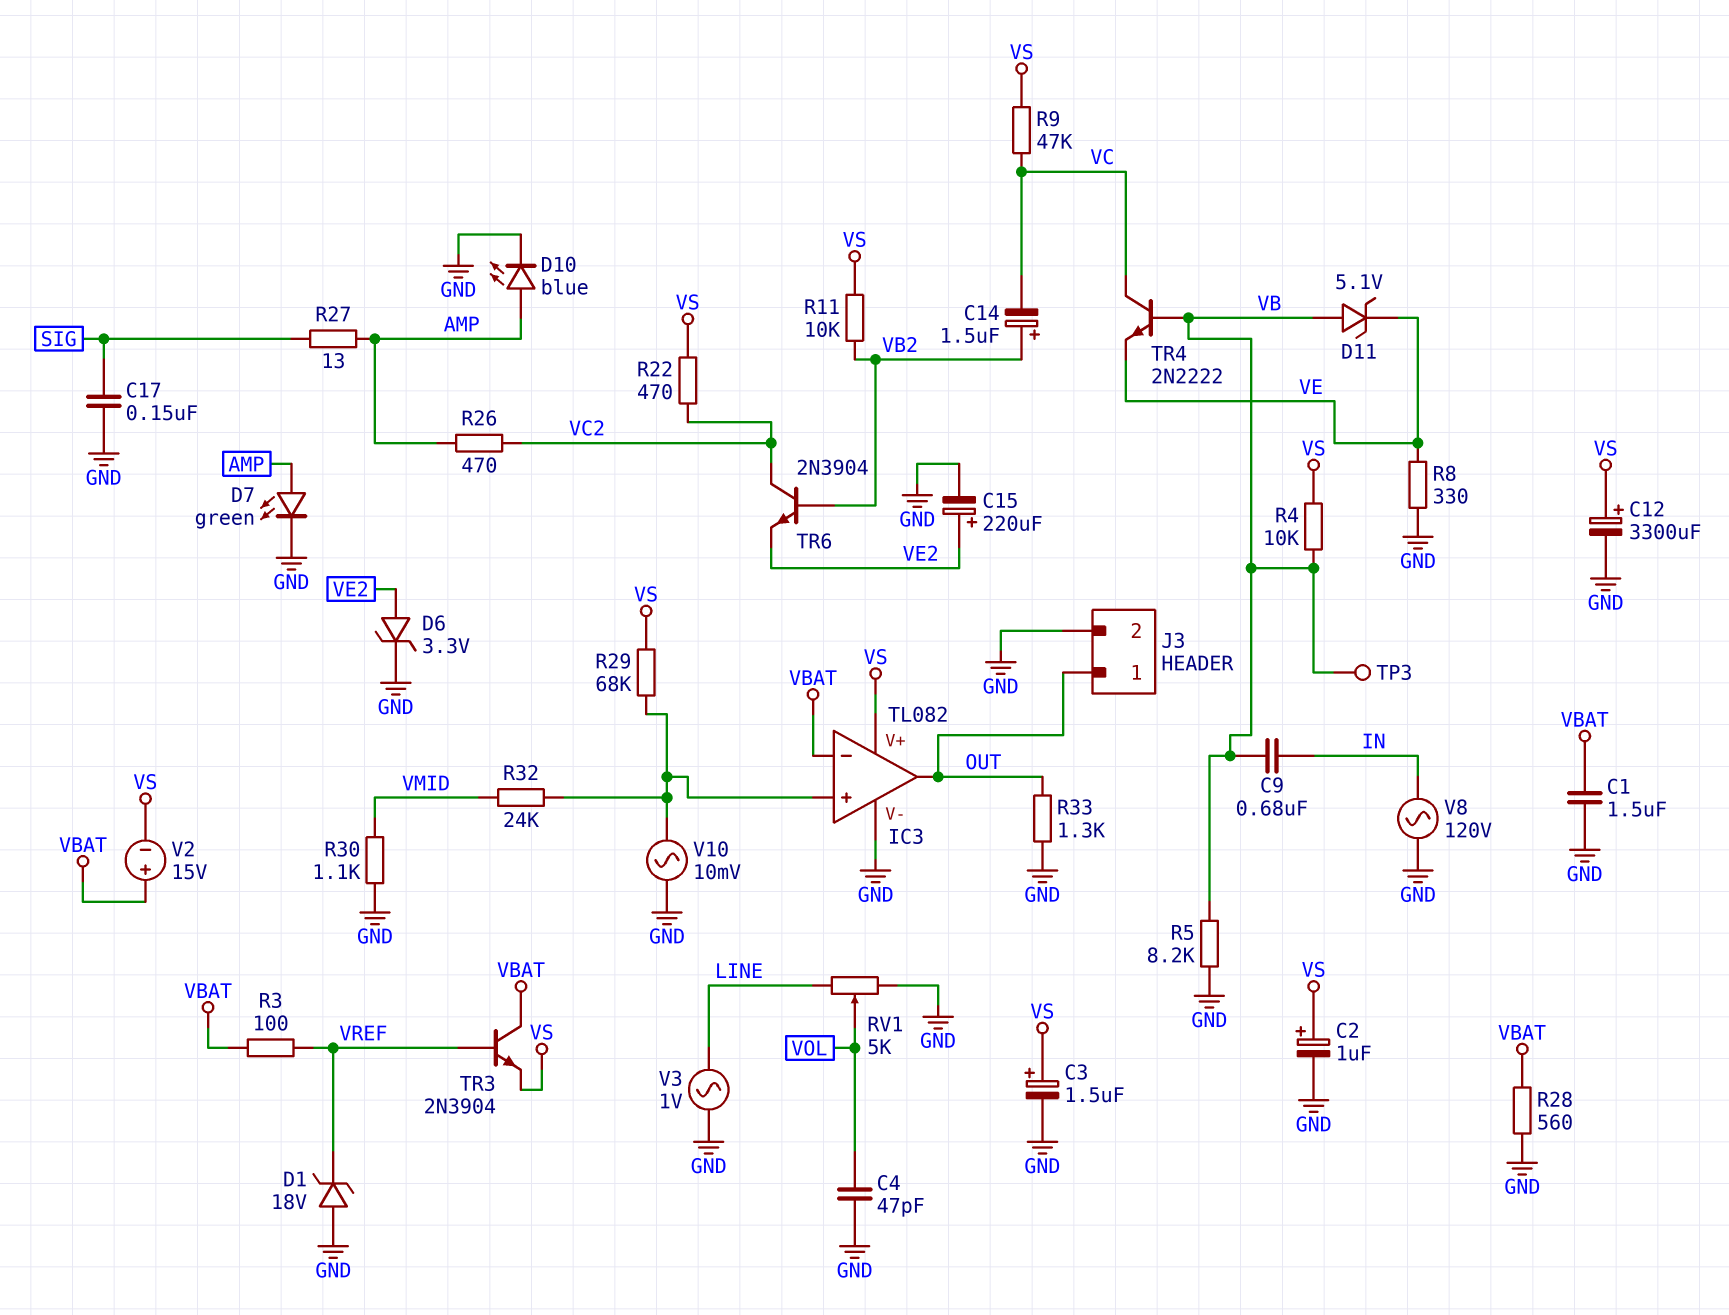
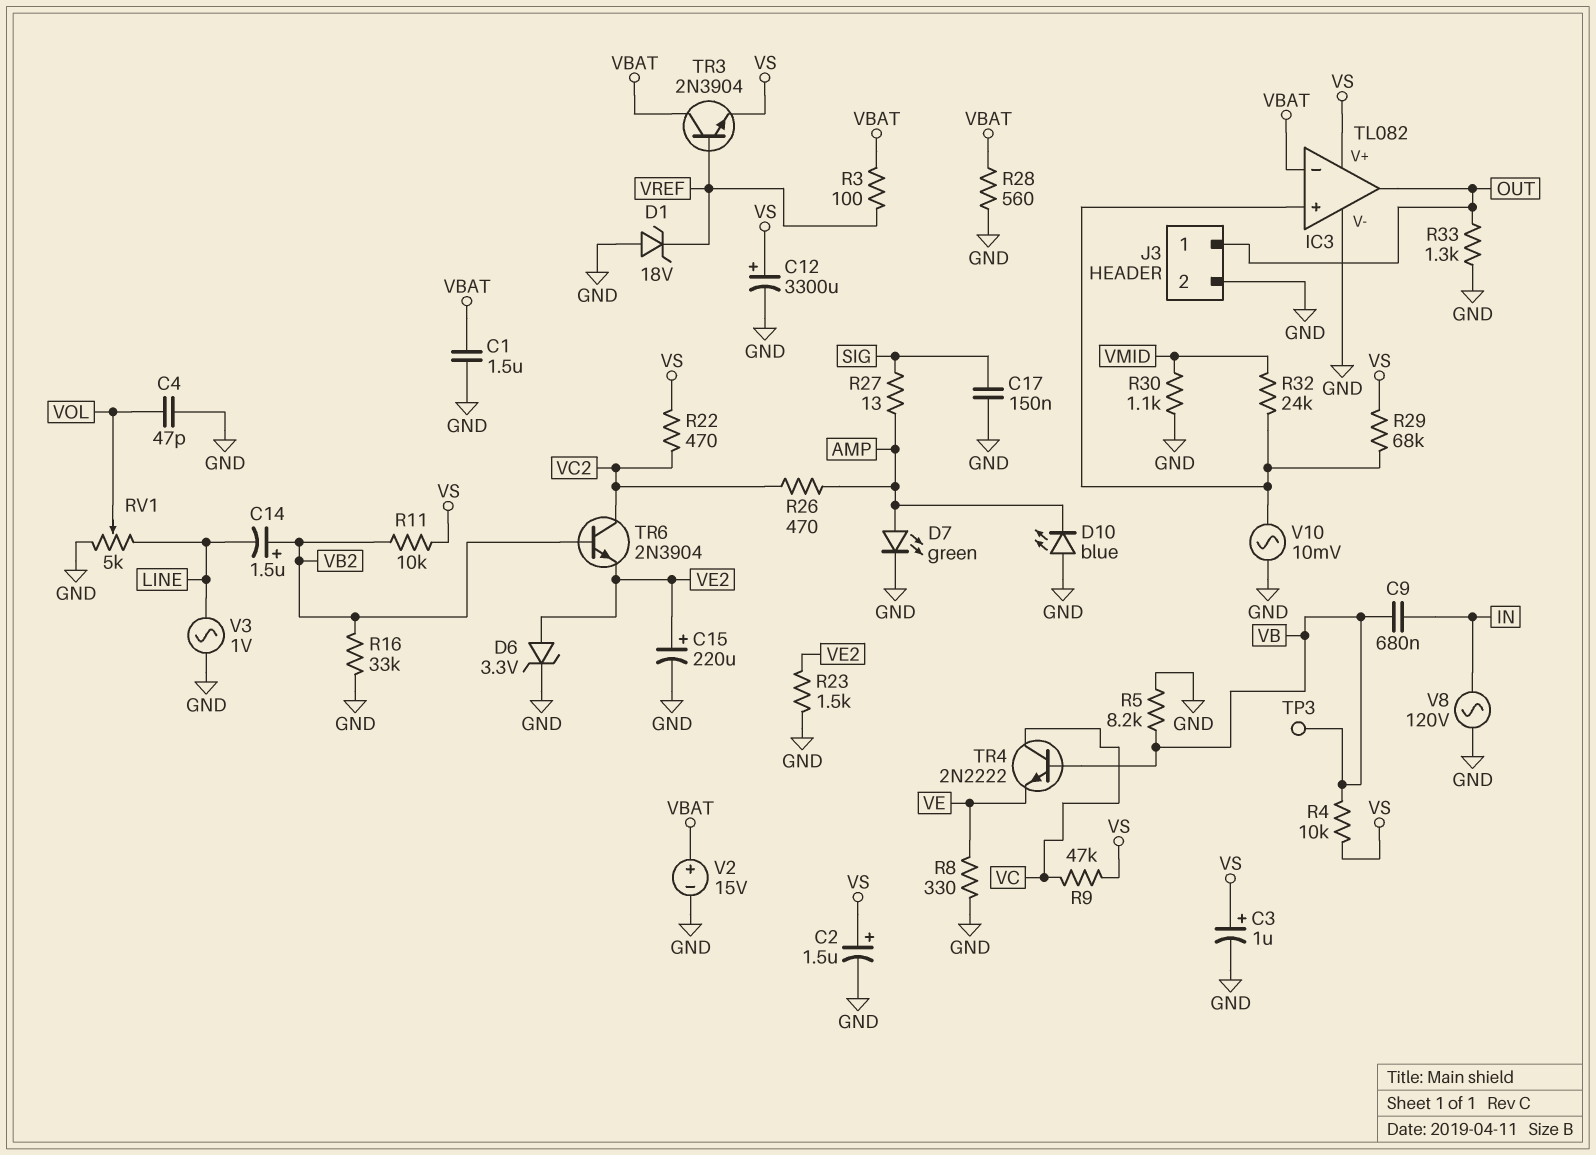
C2: 1uF (plus VS, minus GND) -> 1.5uF (plus VS, minus GND)
C3: 1.5uF (plus VS, minus GND) -> 1uF (plus VS, minus GND)
C14: 1.5uF (plus VB2, minus VC) -> 1.5uF (plus VB2, minus LINE)
D10: LED blue (A AMP, K GND) -> LED blue (A GND, K AMP)
D11: zener 5.1V (A VB, K VE) -> none
R16: none -> 33k (GND, VB2)
R23: none -> 1.5k (GND, VE2)
V2: 15V (plus VBAT, minus VS) -> 15V (plus VBAT, minus GND)

